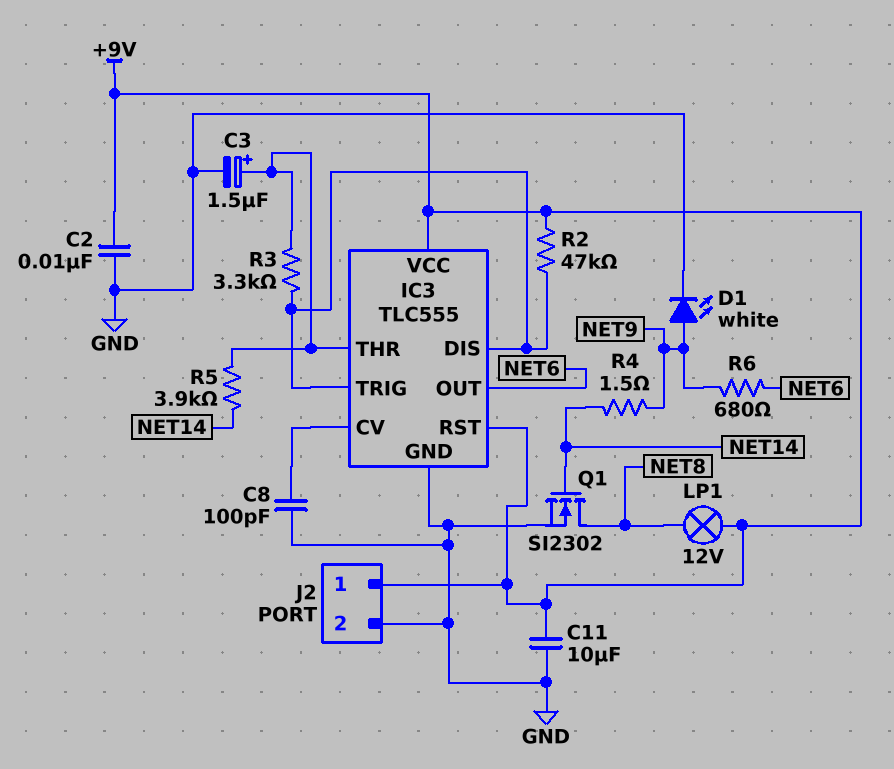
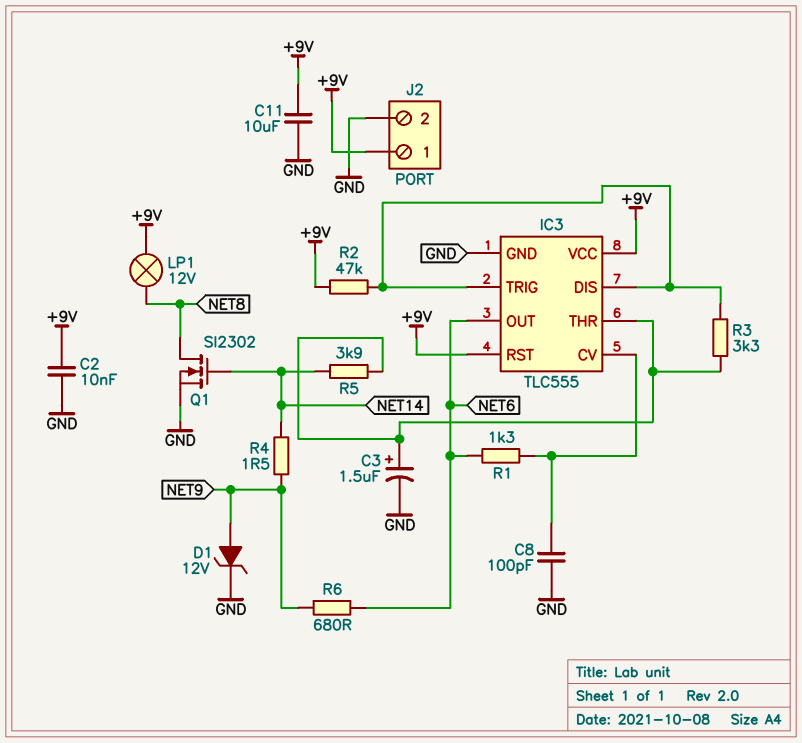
D1: LED white (A NET9, K GND) -> zener 12V (A NET9, K GND)
R1: none -> 1.3k (IC3/CV, NET6)

